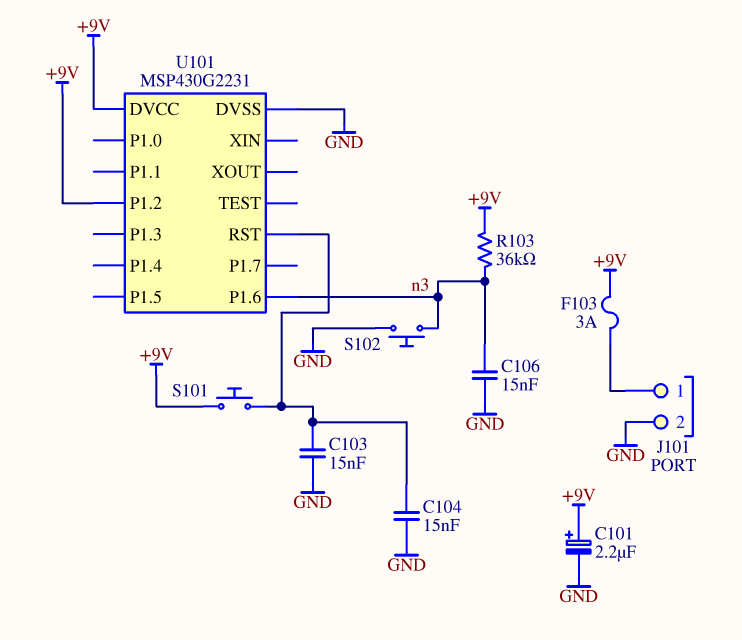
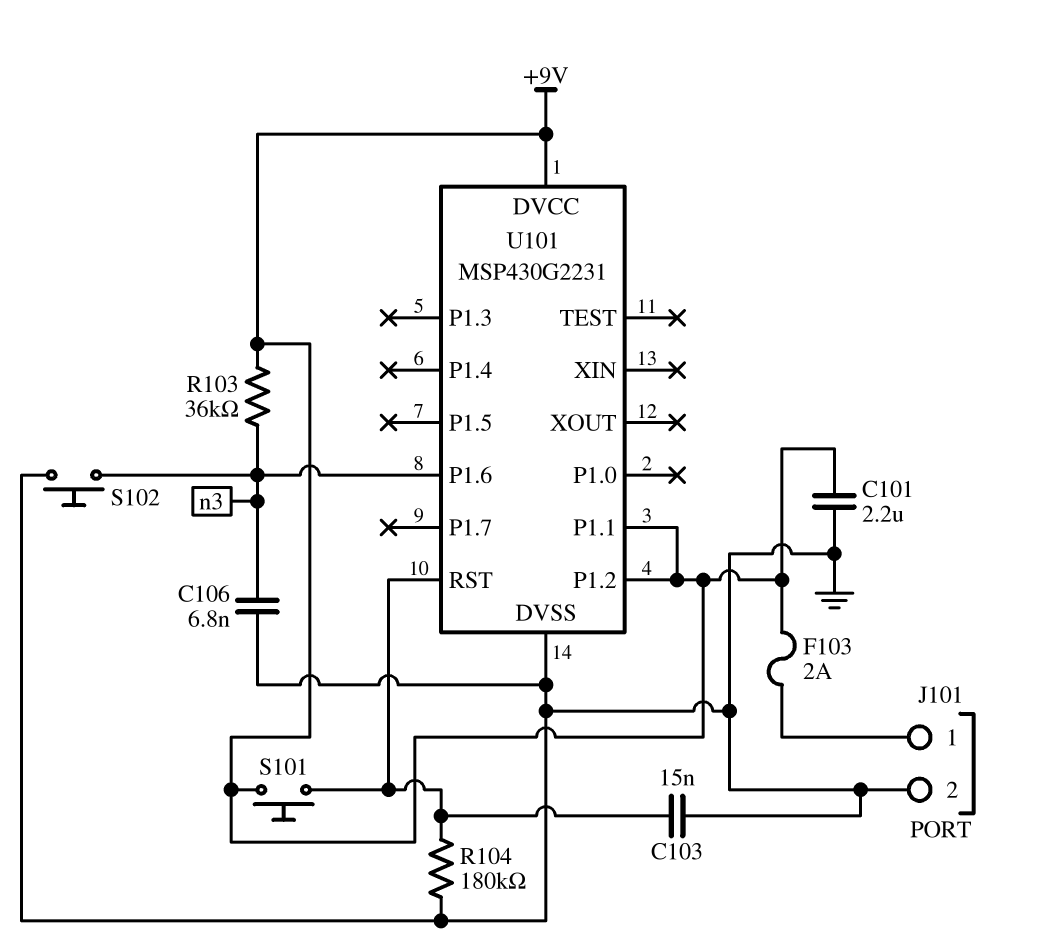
C101: 2.2uF (plus +9V, minus GND) -> 2.2uF (+9V, GND)
C104: 15nF (GND, U101/RST) -> none
C106: 15nF (GND, n3) -> 6.8nF (GND, n3)
F103: 3A (+9V, J101/1) -> 2A (+9V, J101/1)
R104: none -> 180k (GND, U101/RST)
U101 pin P1.1: none -> +9V

